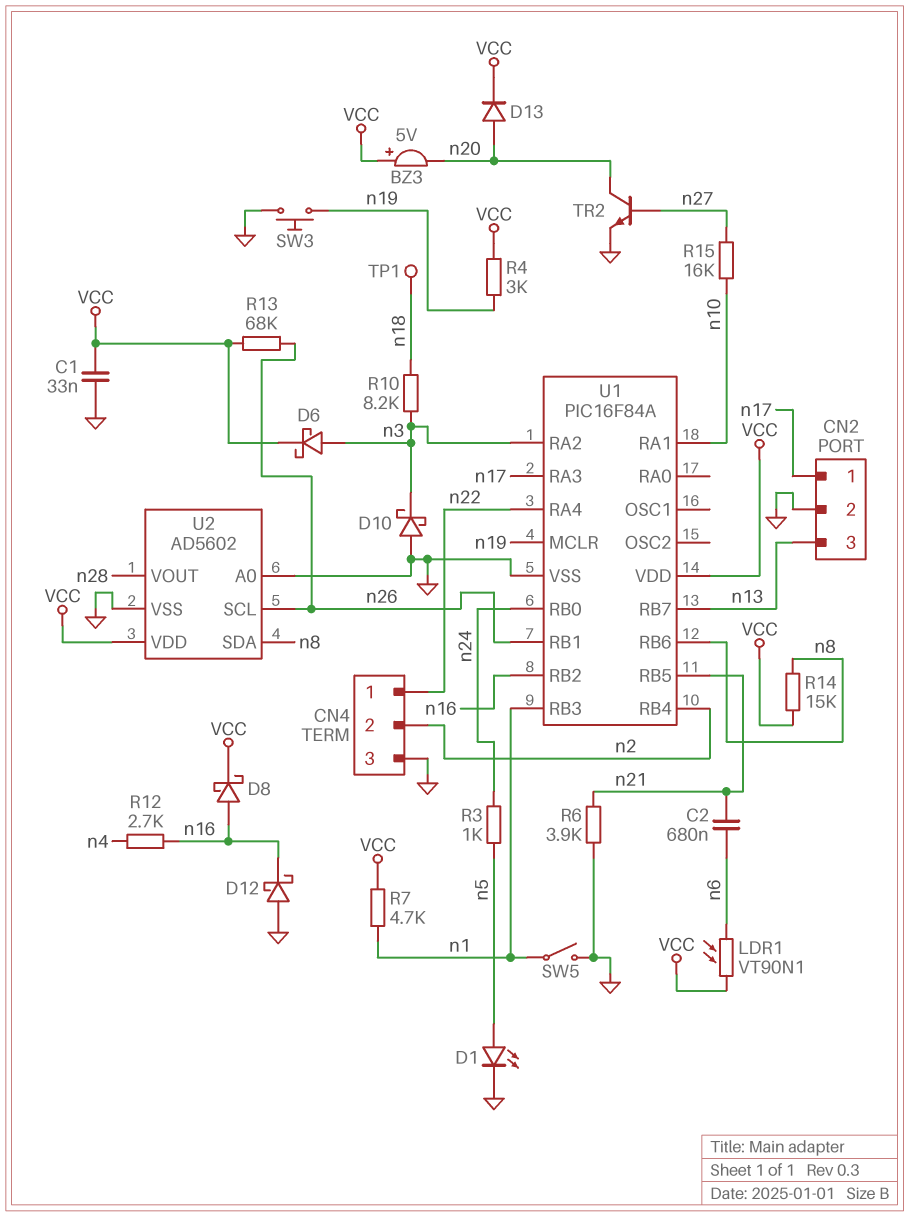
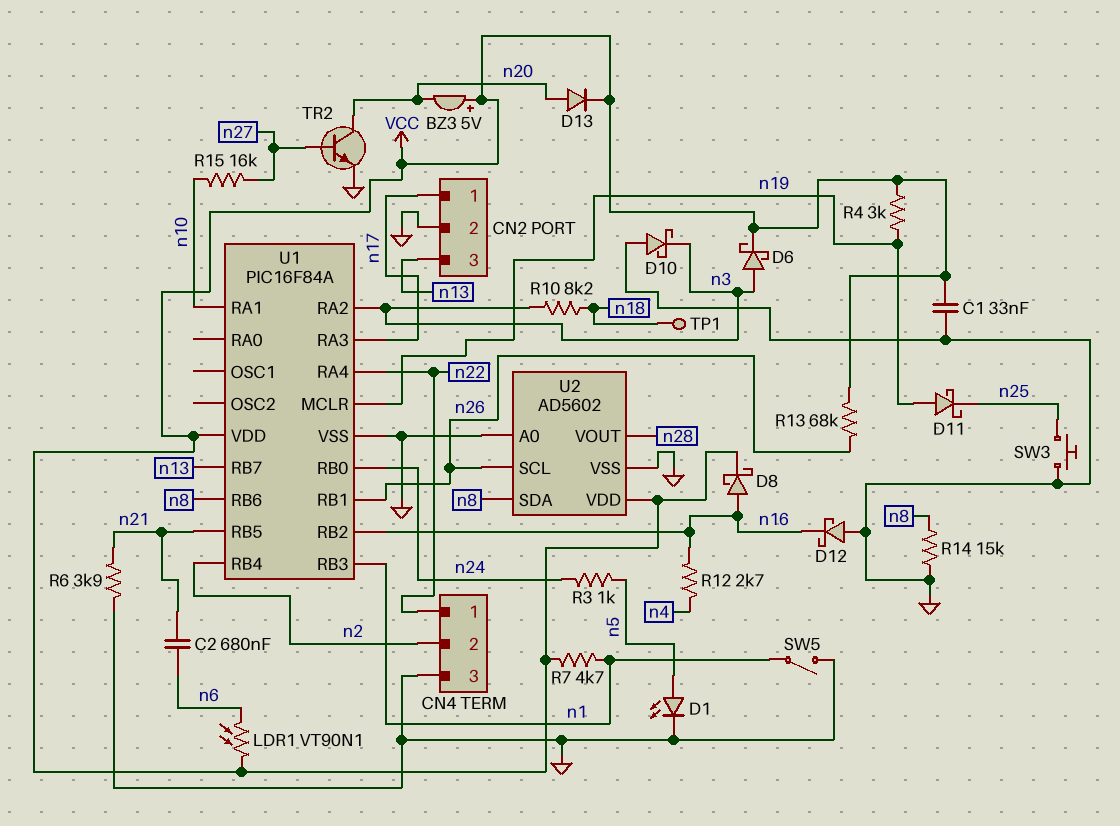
D11: none -> schottky (A n19, K n25)
R14: 15k (VCC, n8) -> 15k (GND, n8)
SW3: button (GND, n19) -> button (GND, n25)

